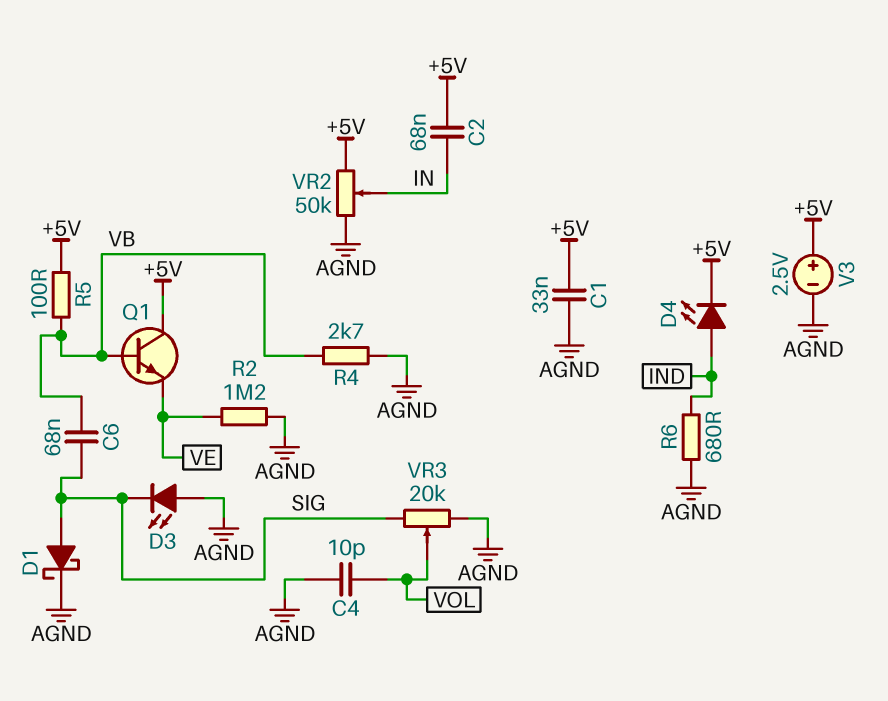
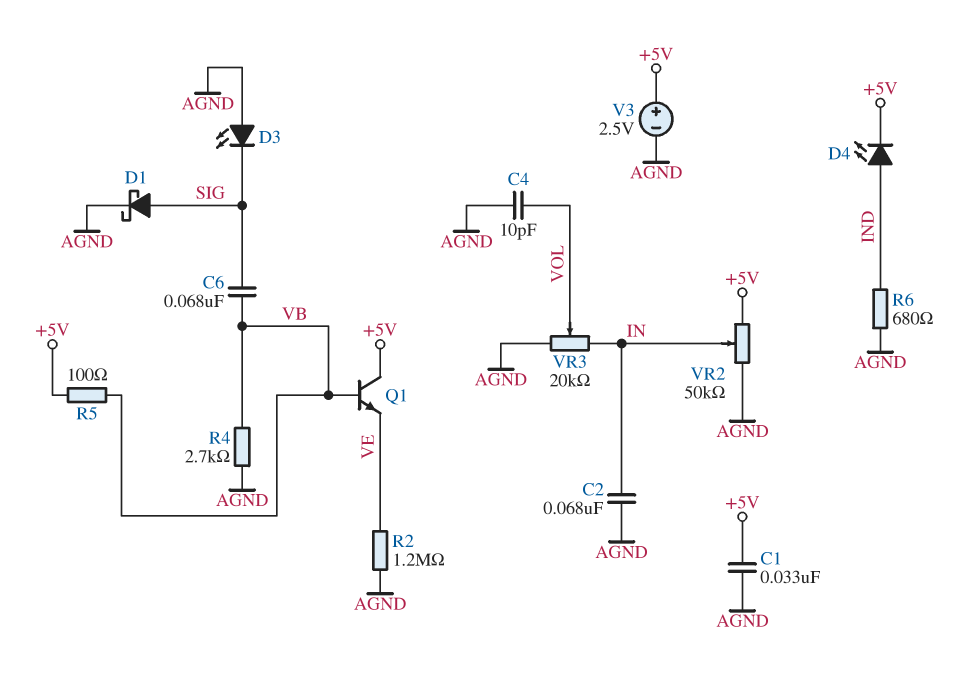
C2: 68nF (+5V, IN) -> 68nF (AGND, IN)
VR3: 20k (AGND, SIG, wiper VOL) -> 20k (AGND, IN, wiper VOL)

